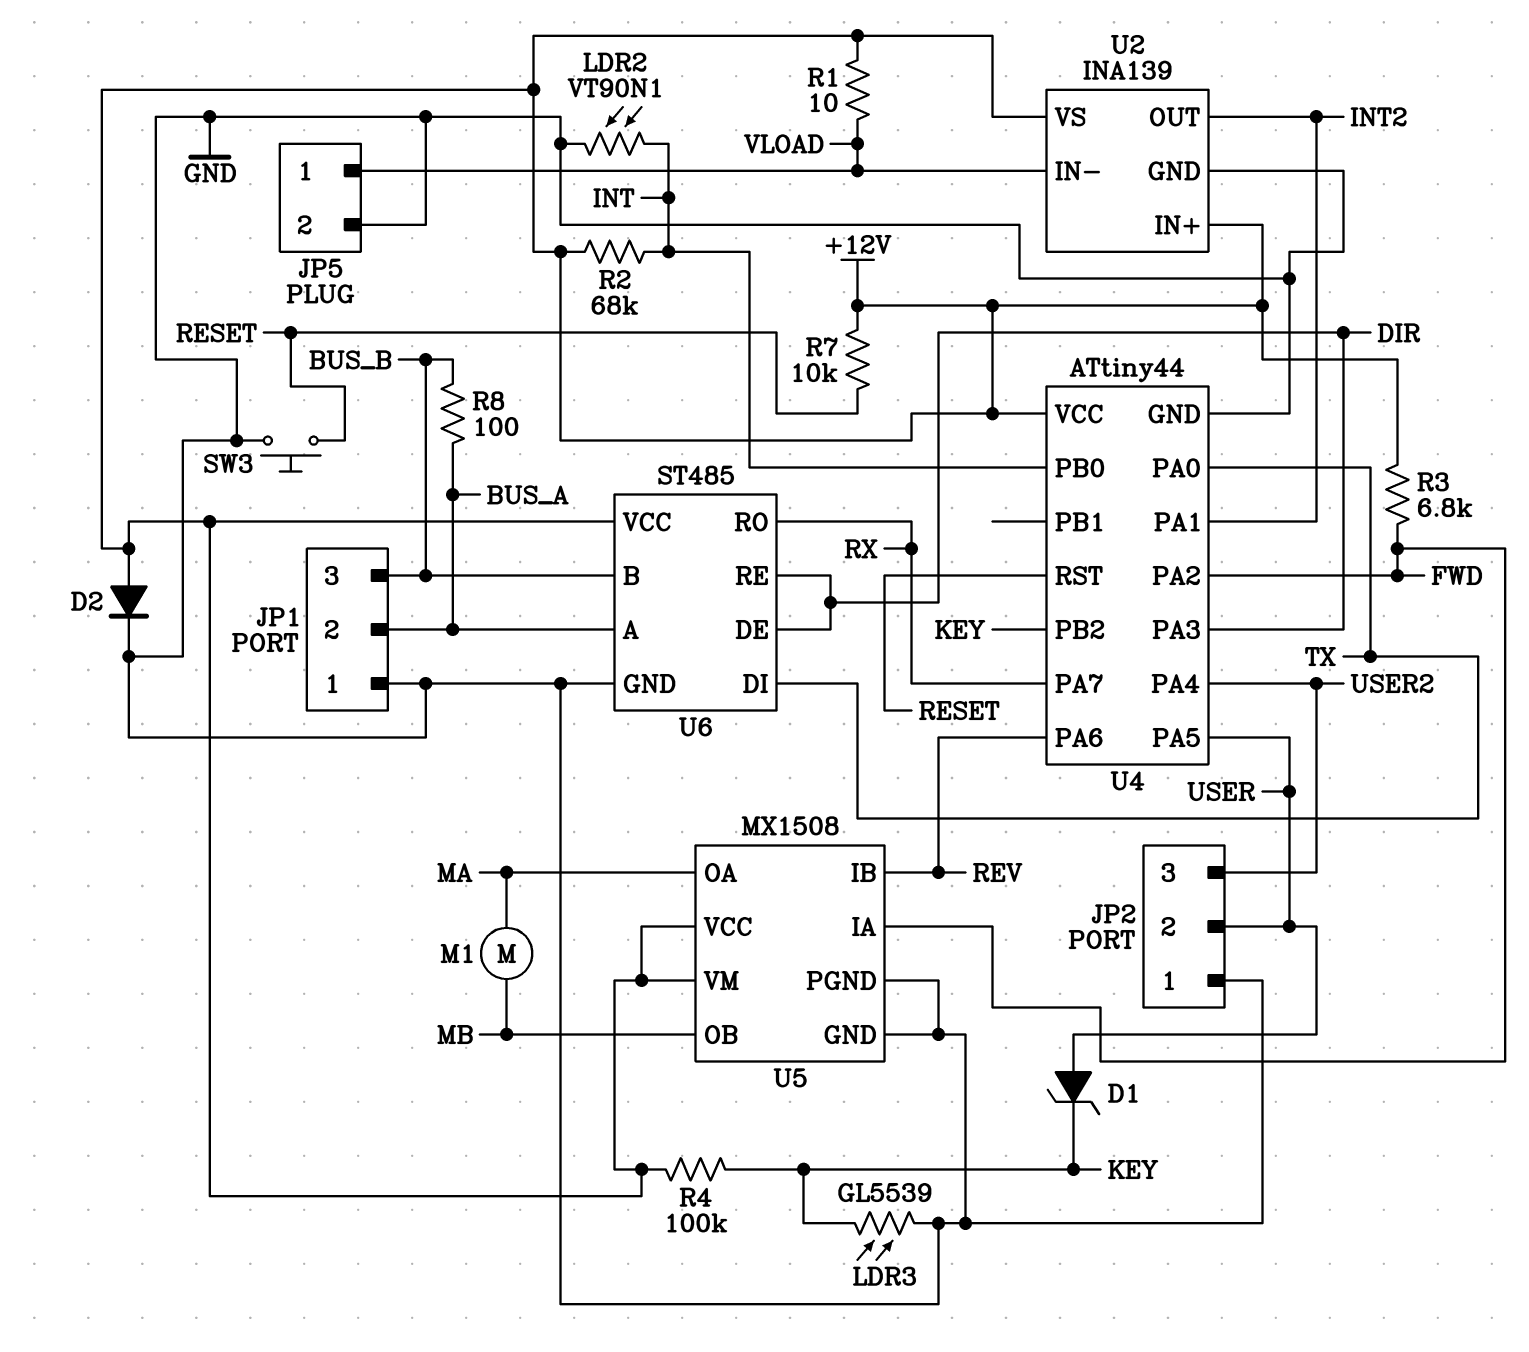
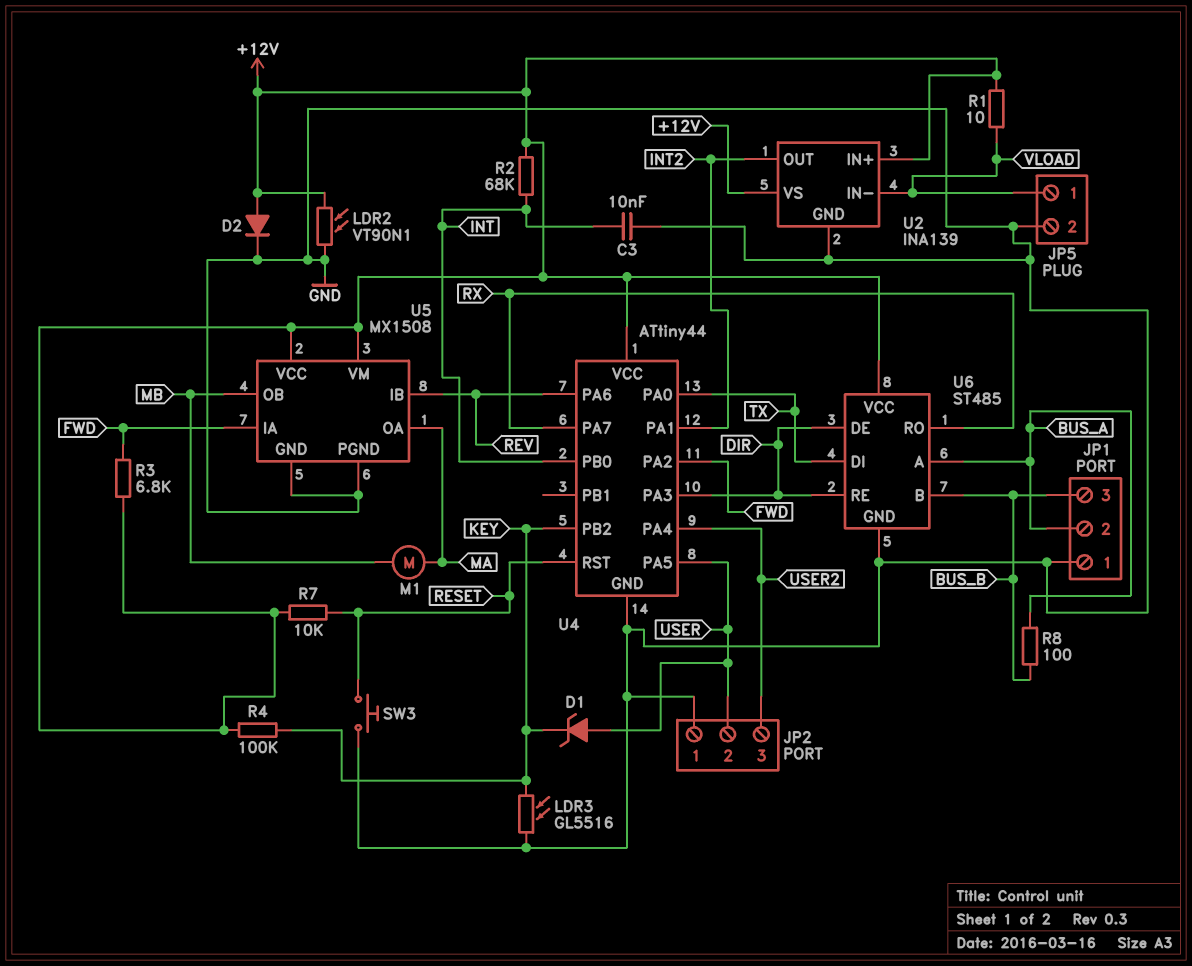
C3: none -> 10nF (GND, INT)
LDR2: VT90N1 (GND, INT) -> VT90N1 (+12V, GND)
LDR3: GL5539 (GND, KEY) -> GL5516 (GND, KEY)

